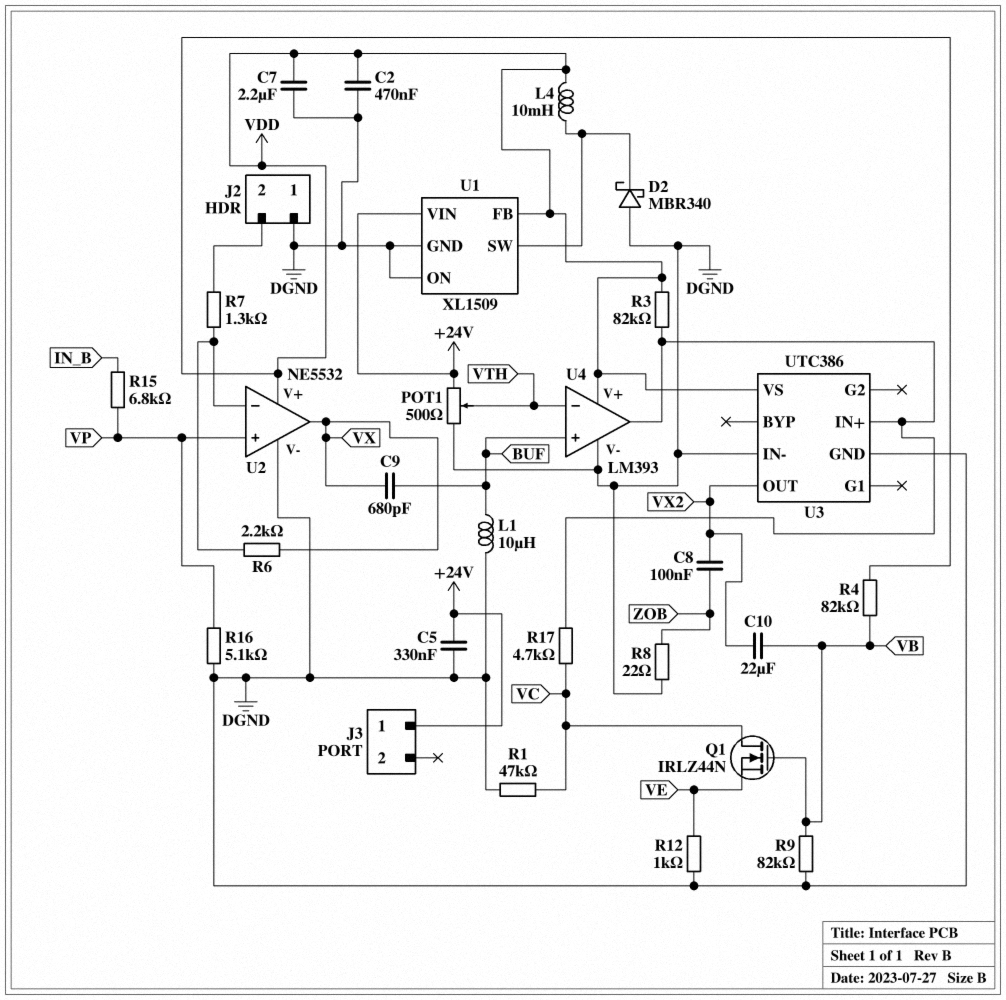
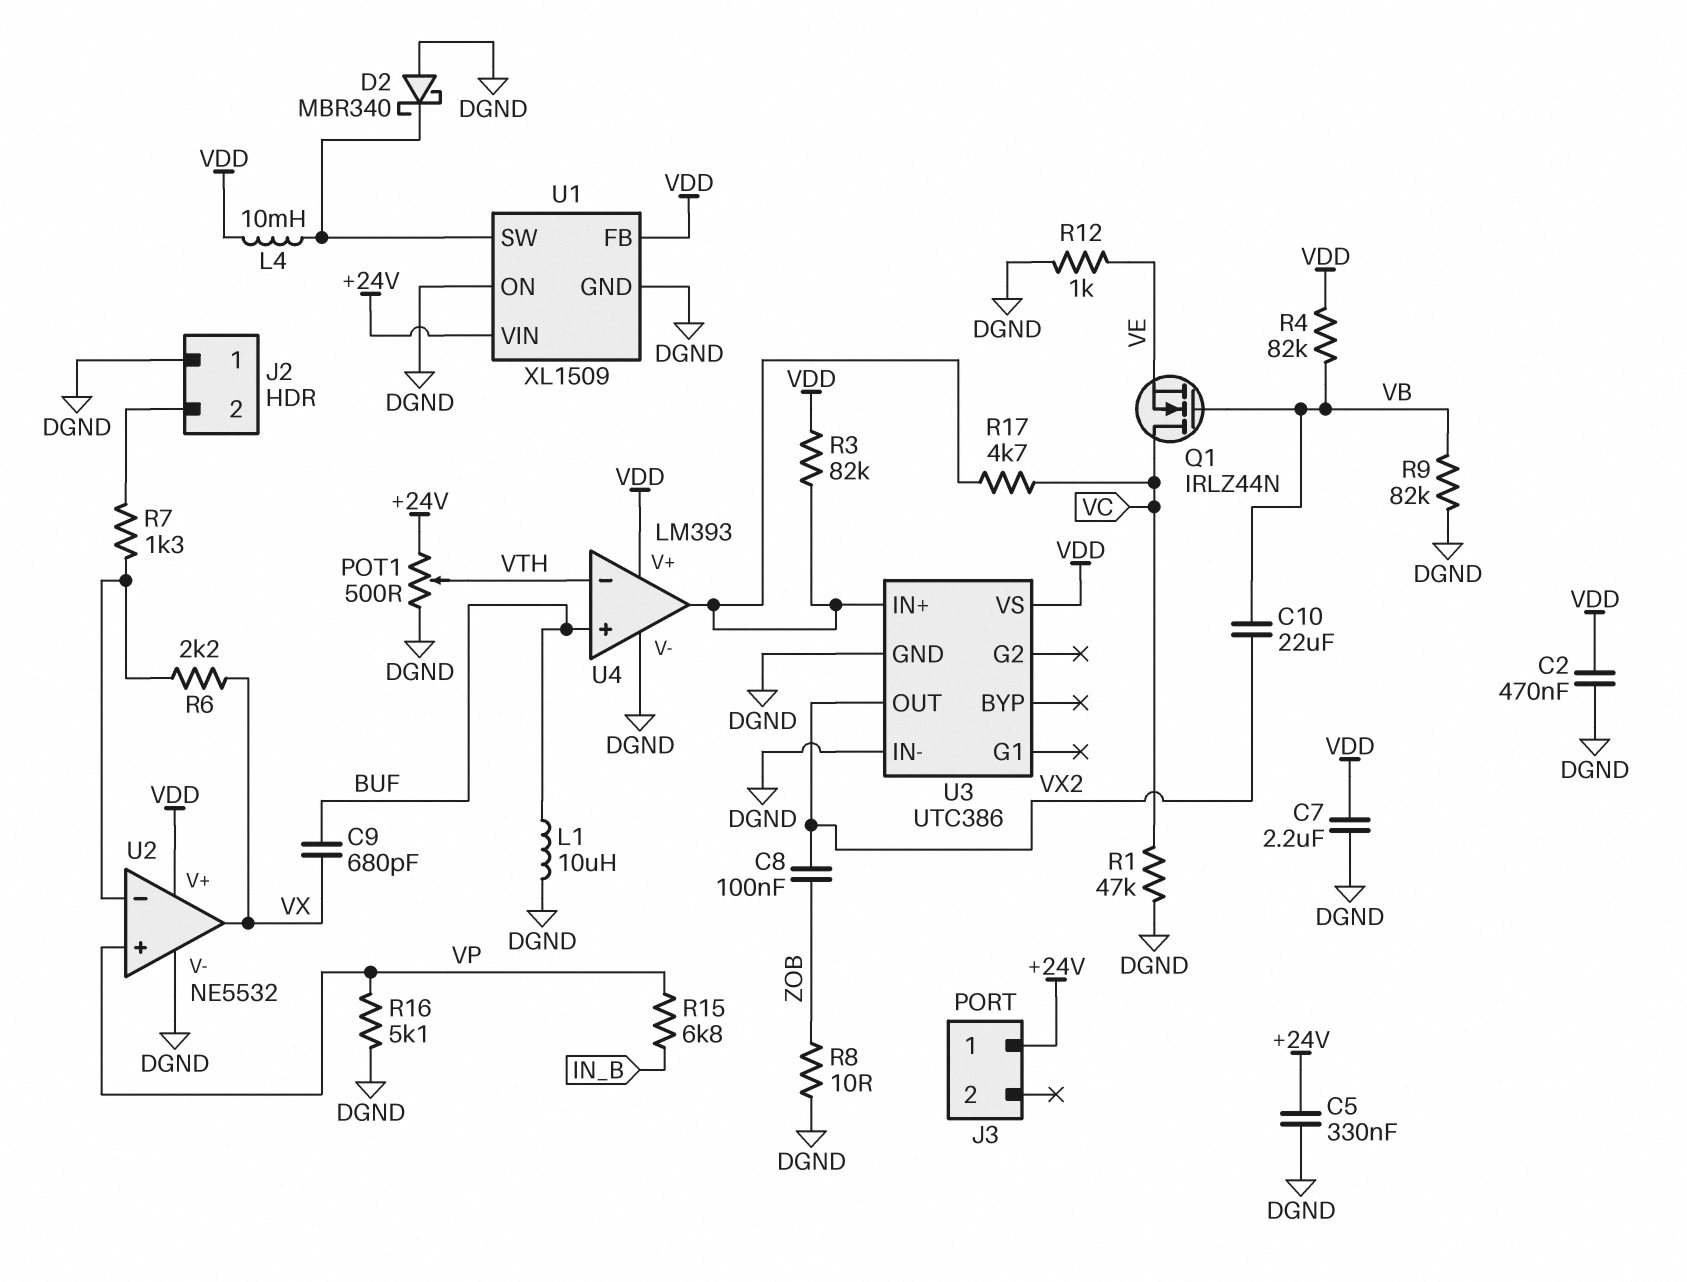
R8: 22 (DGND, ZOB) -> 10 (DGND, ZOB)

